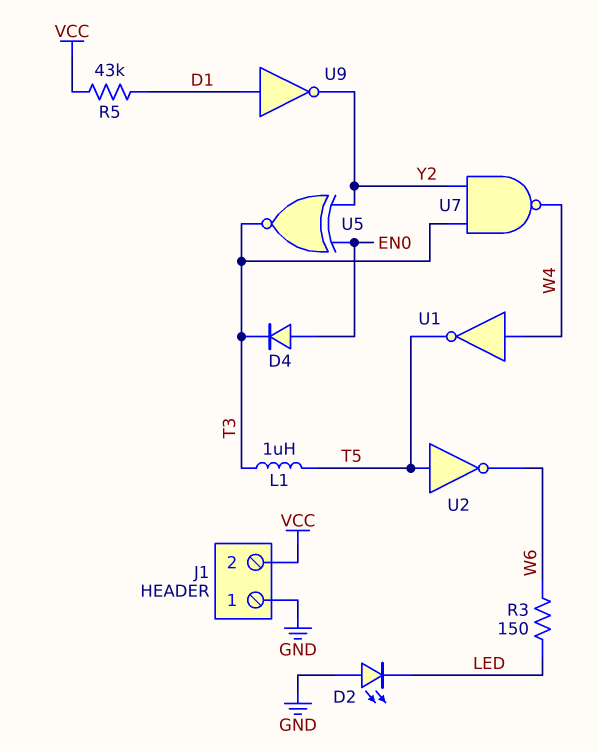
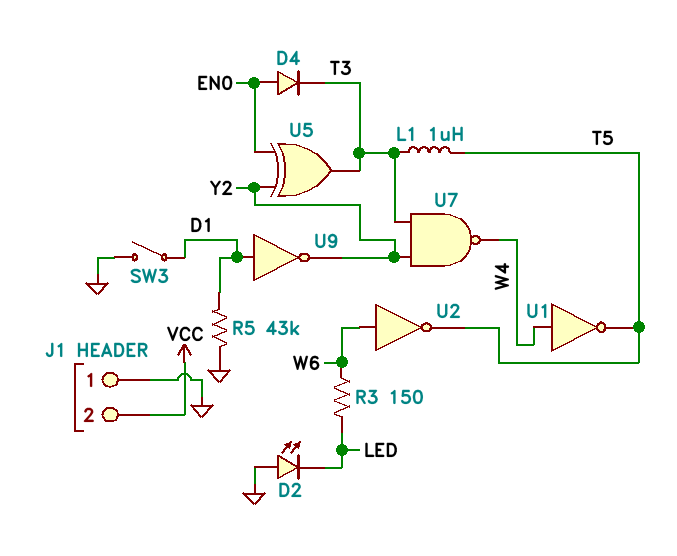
R5: 43k (D1, VCC) -> 43k (D1, GND)
SW3: none -> switch (D1, GND)
U2: NOT (in T5, out W6) -> NOT (in W6, out T5)
U5: XNOR (in EN0, in Y2, out T3) -> XOR (in EN0, in Y2, out T3)

